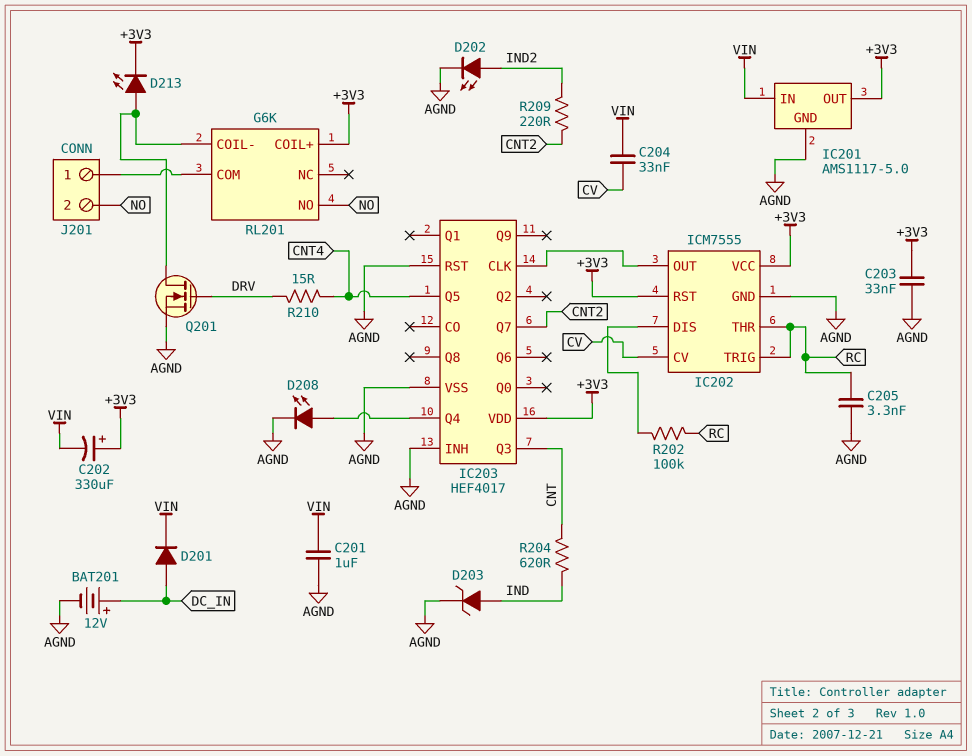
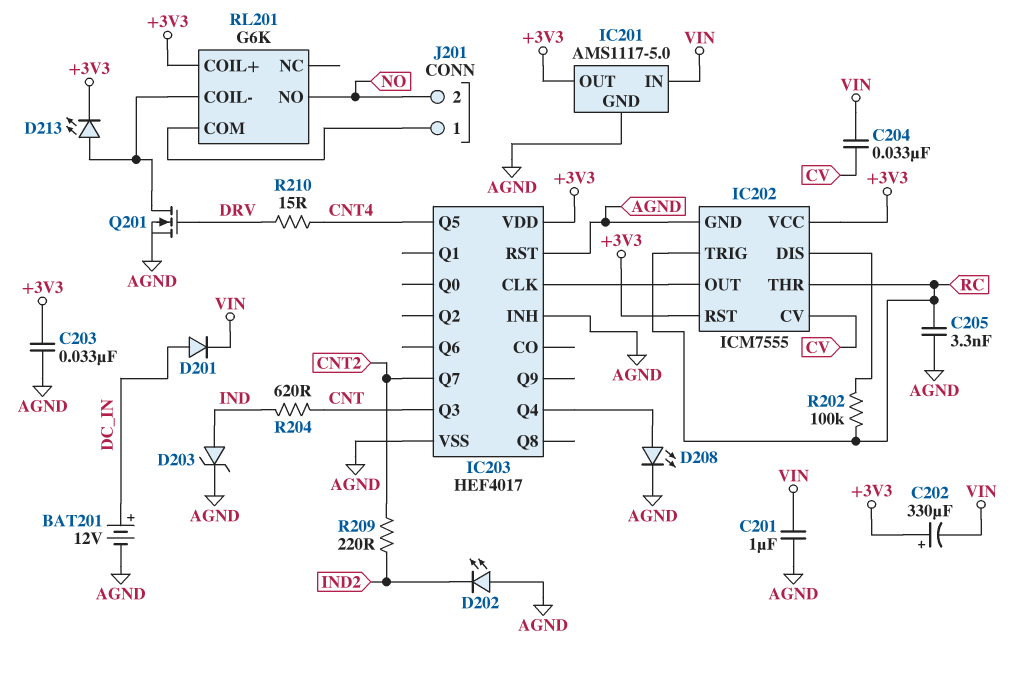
D202: LED (A IND2, K AGND) -> LED (A AGND, K IND2)

